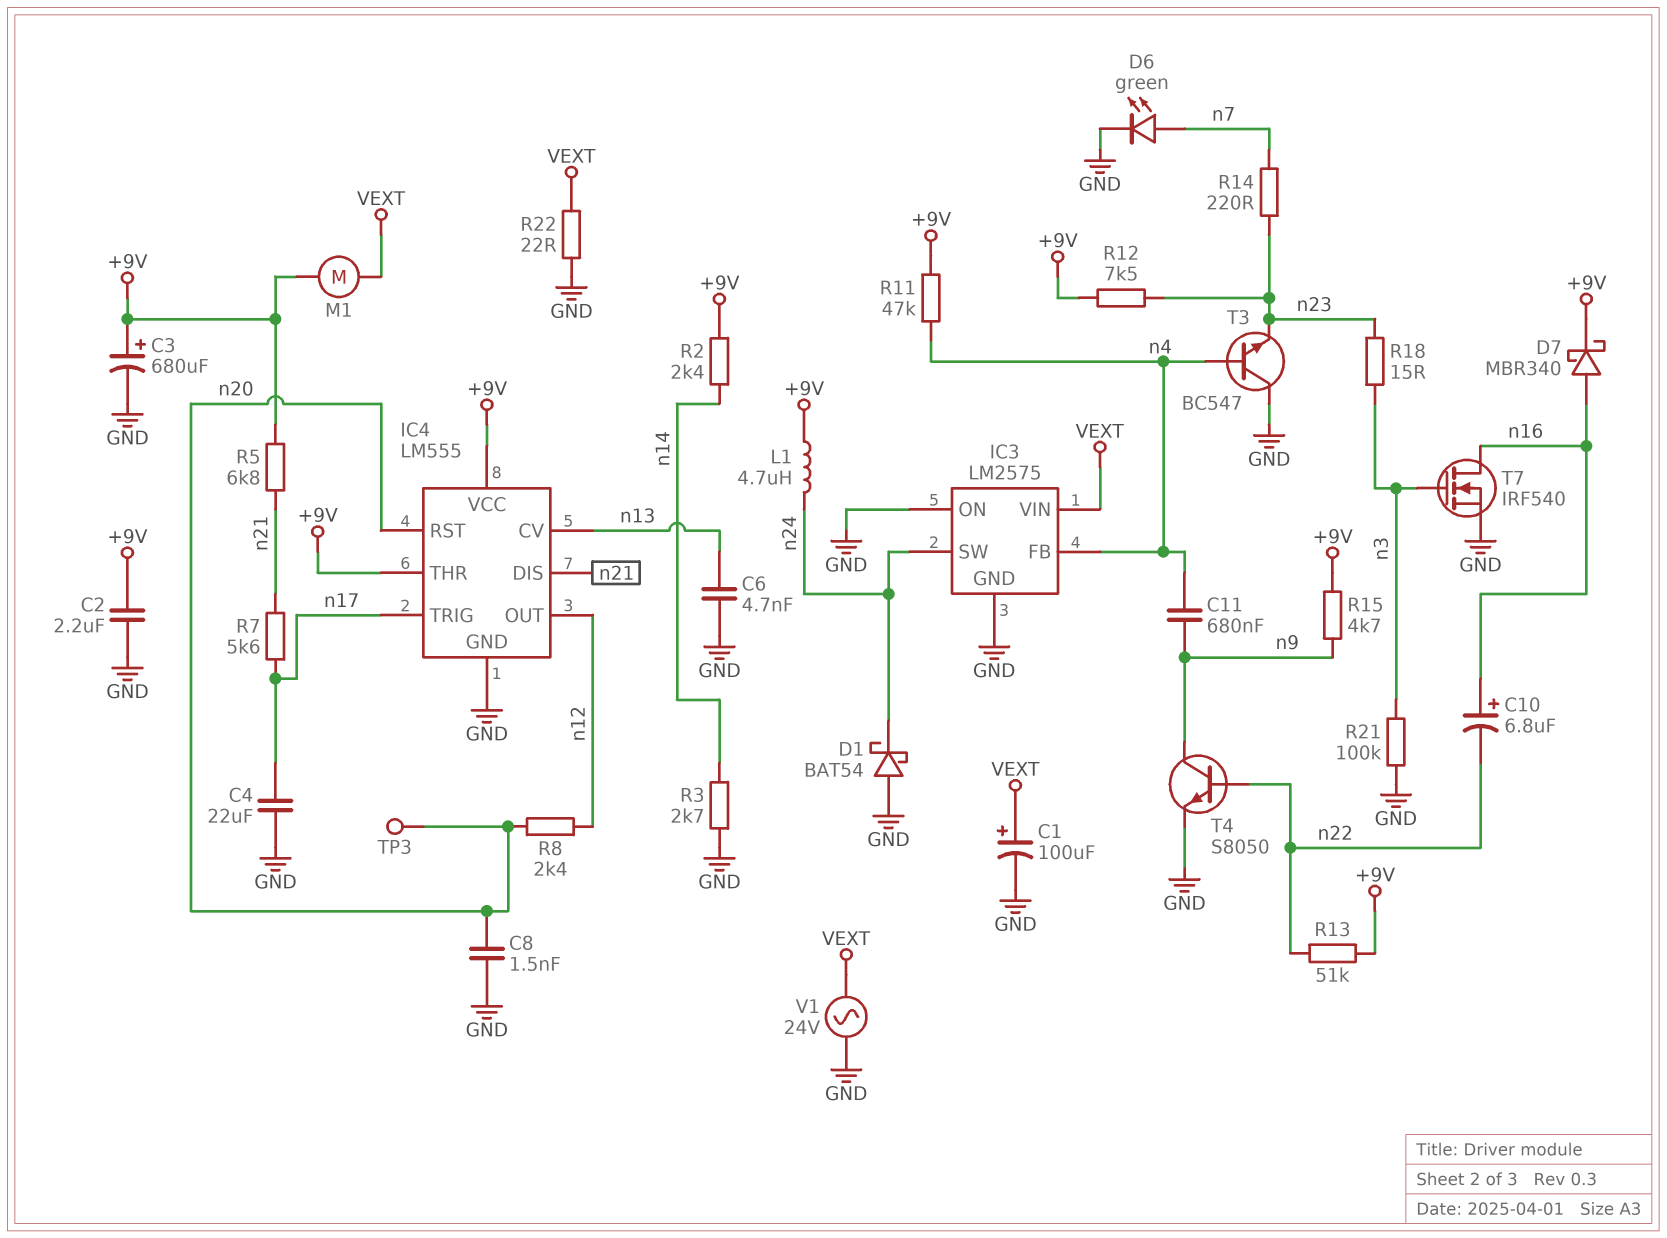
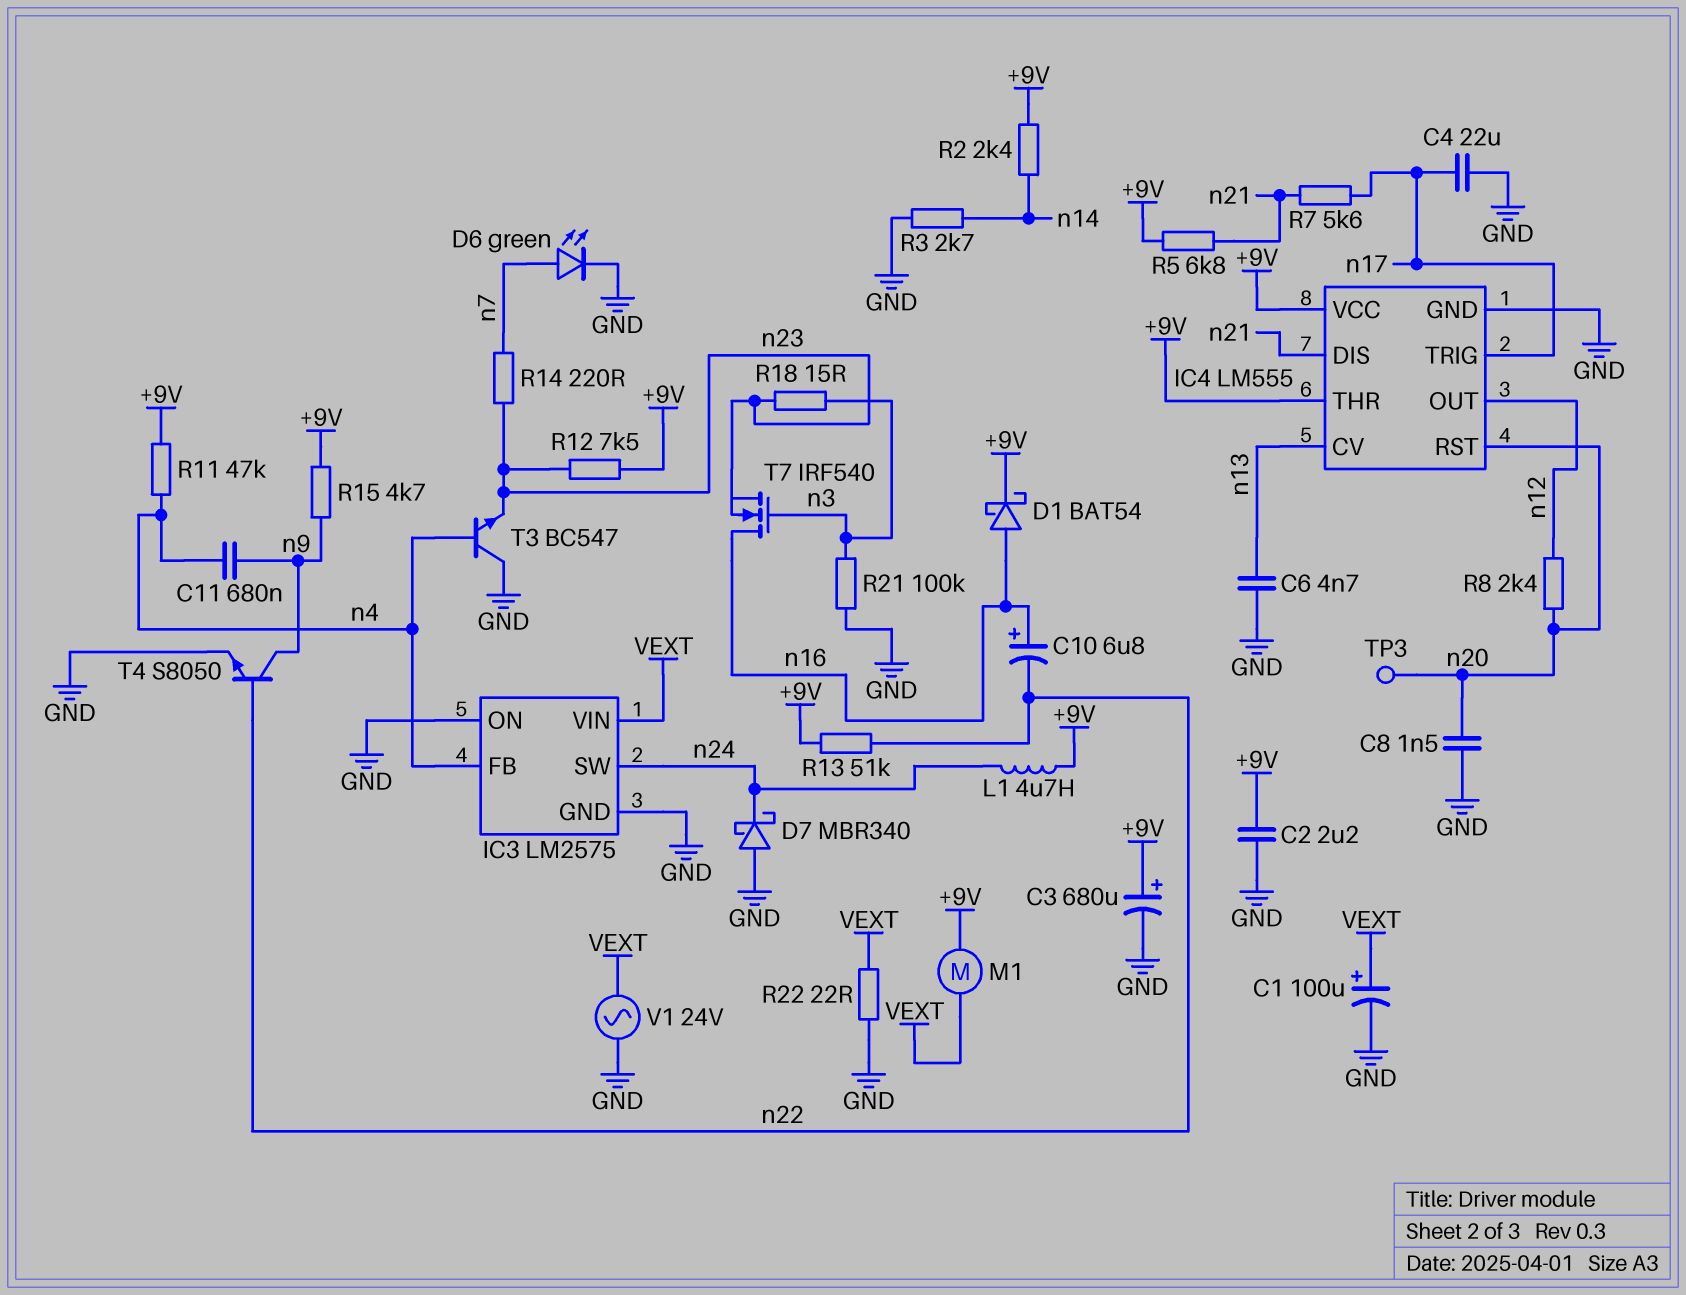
D1: schottky BAT54 (A GND, K n24) -> schottky BAT54 (A n16, K +9V)
D7: schottky MBR340 (A n16, K +9V) -> schottky MBR340 (A GND, K n24)
T7: NMOS IRF540 (G n3, D n16, S GND) -> NMOS IRF540 (G n3, D n16, S n23)

